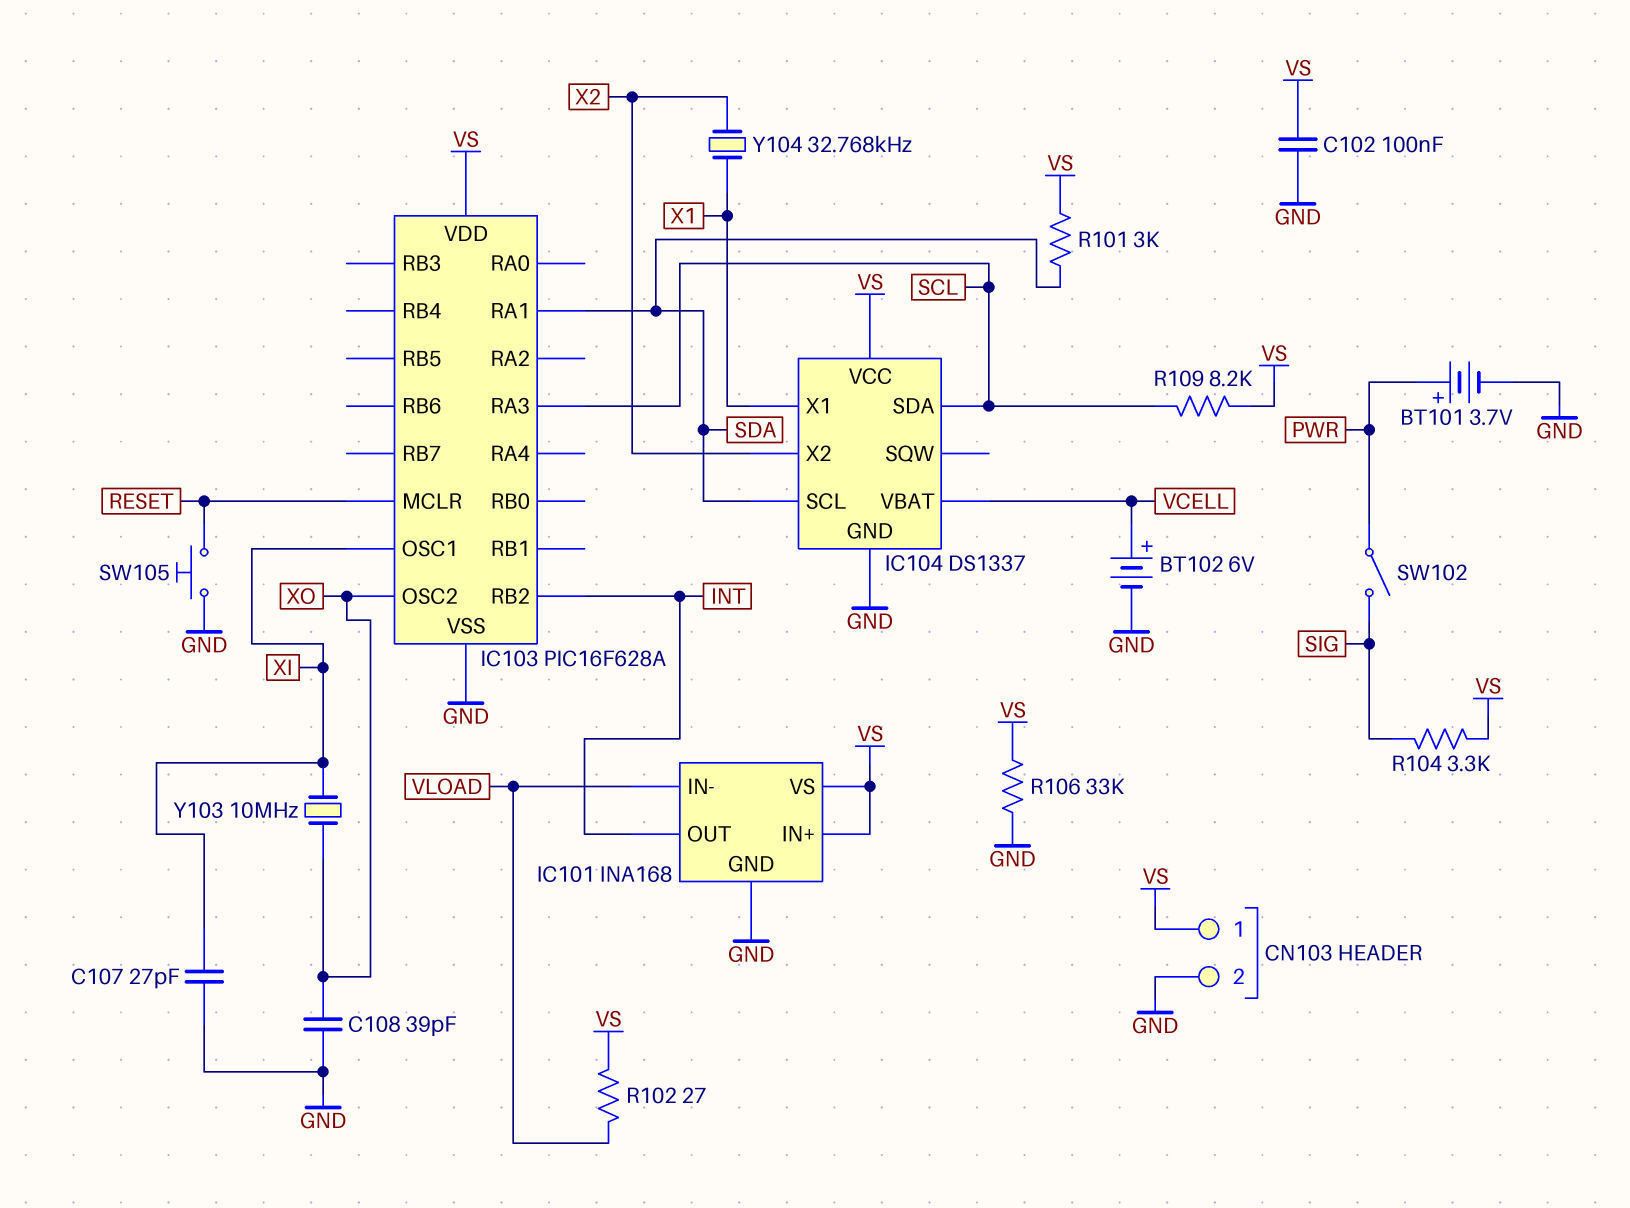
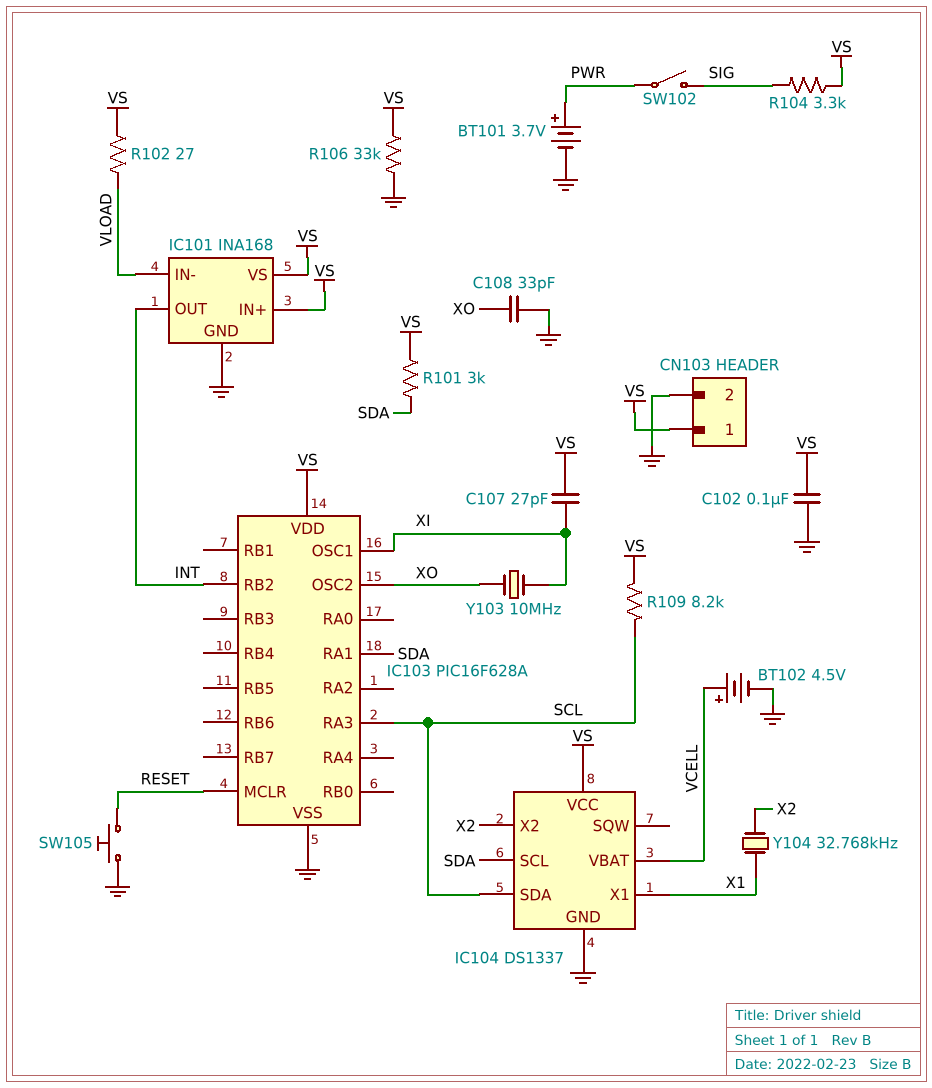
BT102: 6V (plus VCELL, minus GND) -> 4.5V (plus VCELL, minus GND)
C107: 27pF (GND, XI) -> 27pF (VS, XI)
C108: 39pF (GND, XO) -> 33pF (GND, XO)

